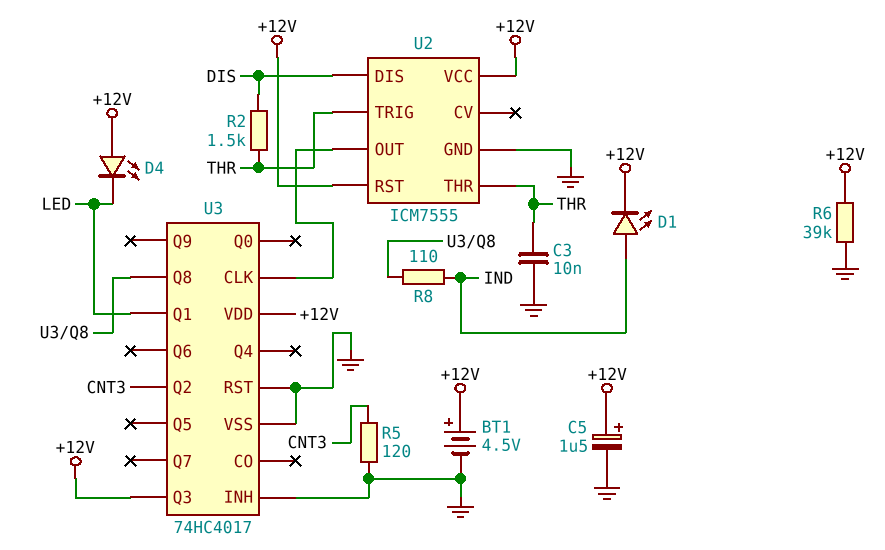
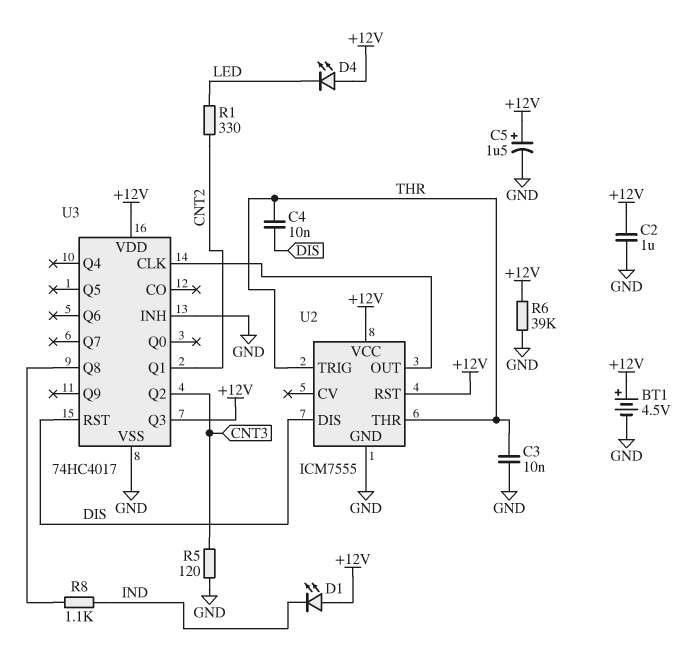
C2: none -> 1uF (+12V, GND)
C4: none -> 10nF (DIS, THR)
D1: LED (A IND, K +12V) -> LED (A +12V, K IND)
R1: none -> 330 (CNT2, LED)
R2: 1.5k (DIS, THR) -> none
R8: 110 (IND, U3/Q8) -> 1.1k (IND, U3/Q8)
U3 pin Q1: LED -> CNT2
U3 pin RST: GND -> DIS

